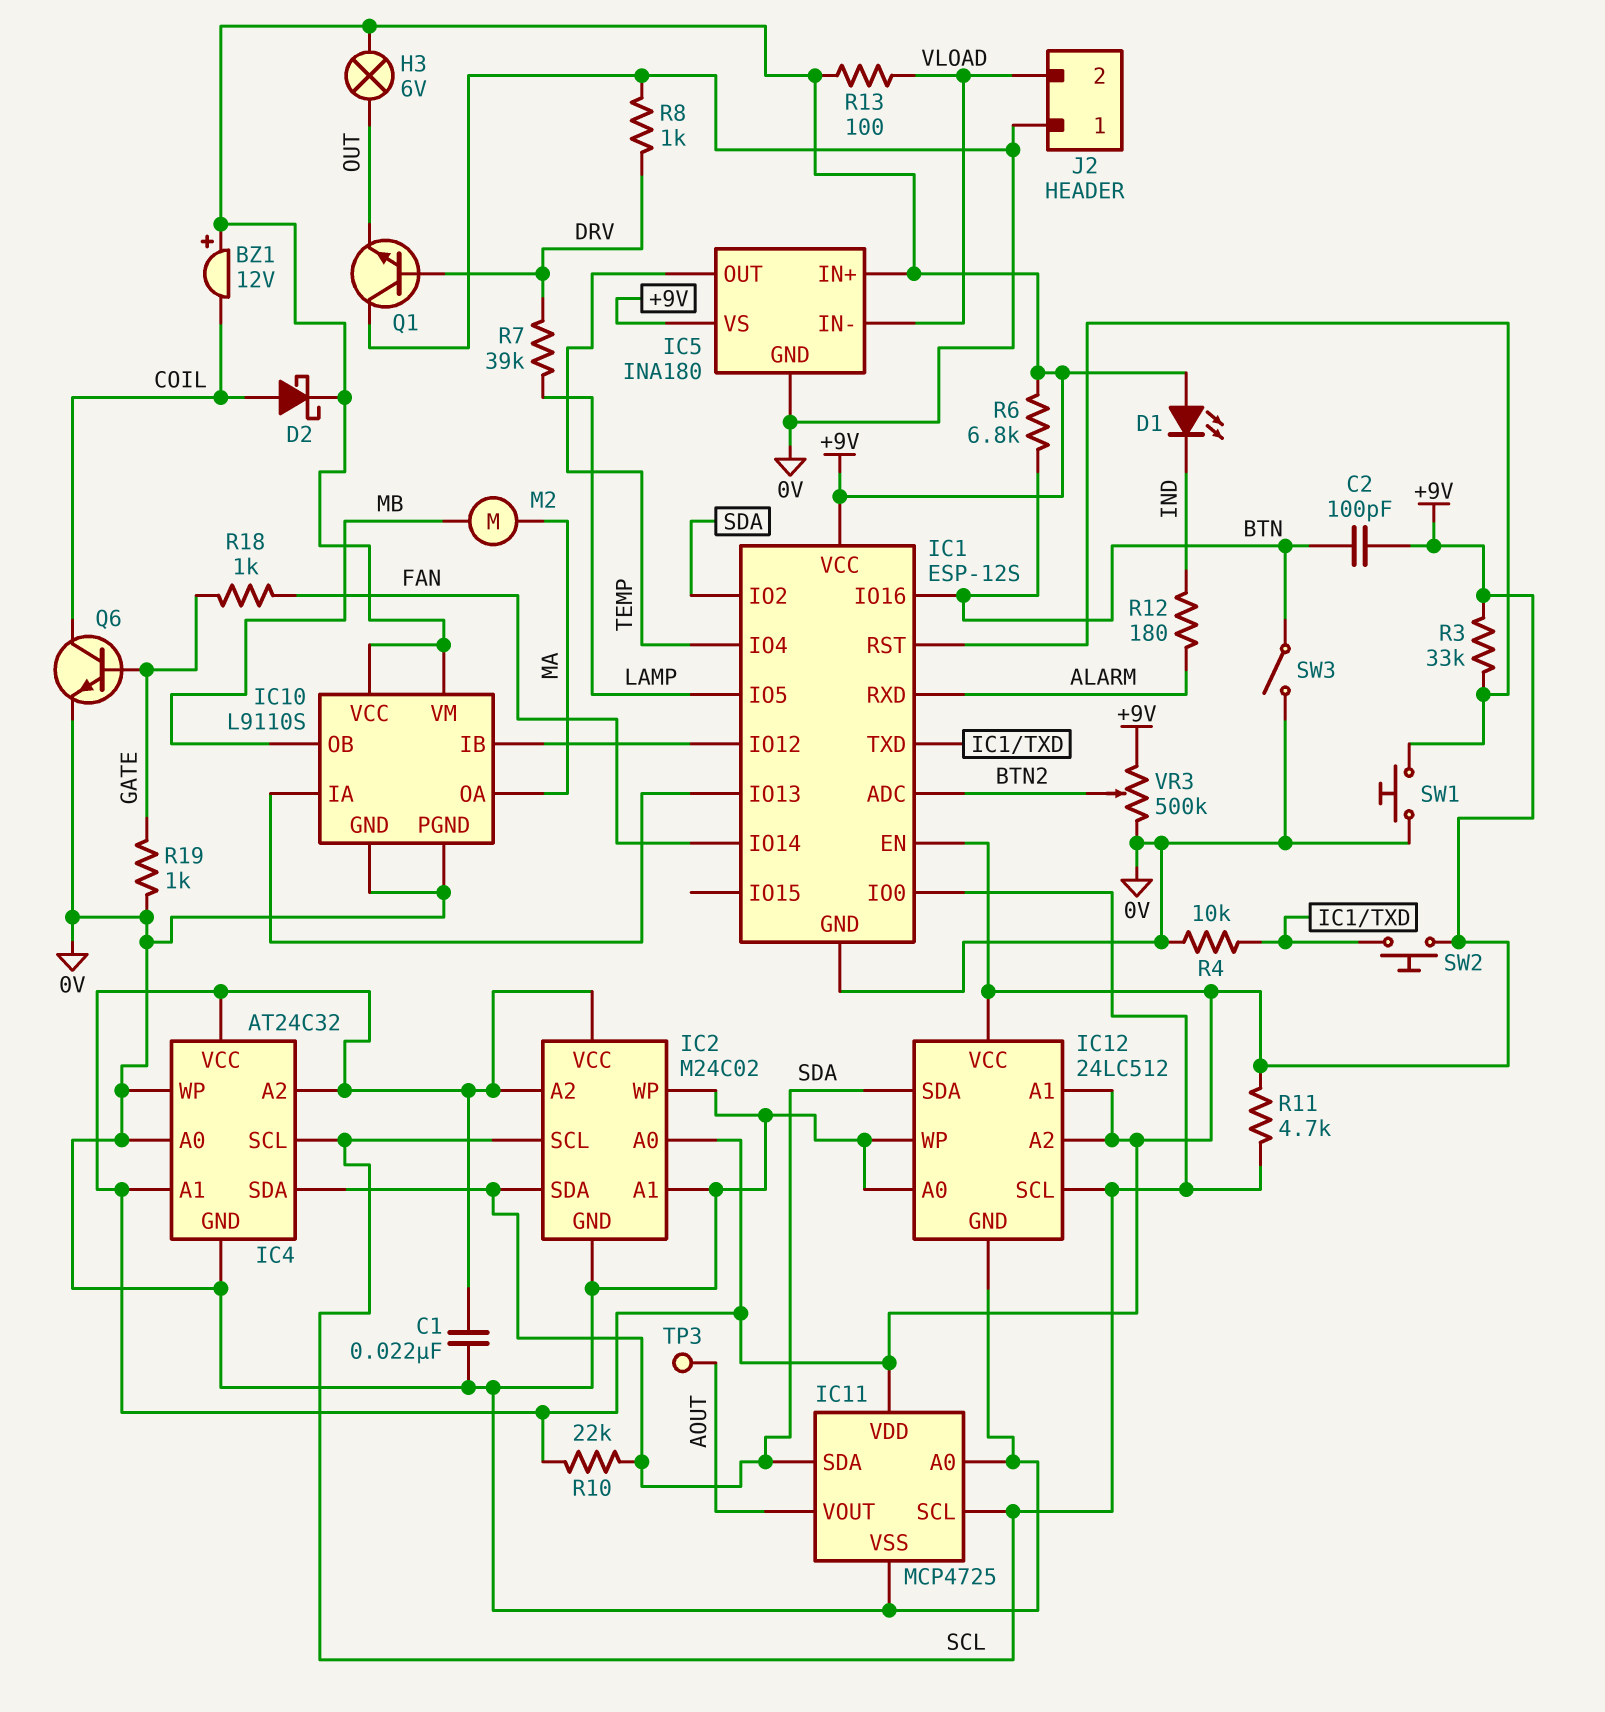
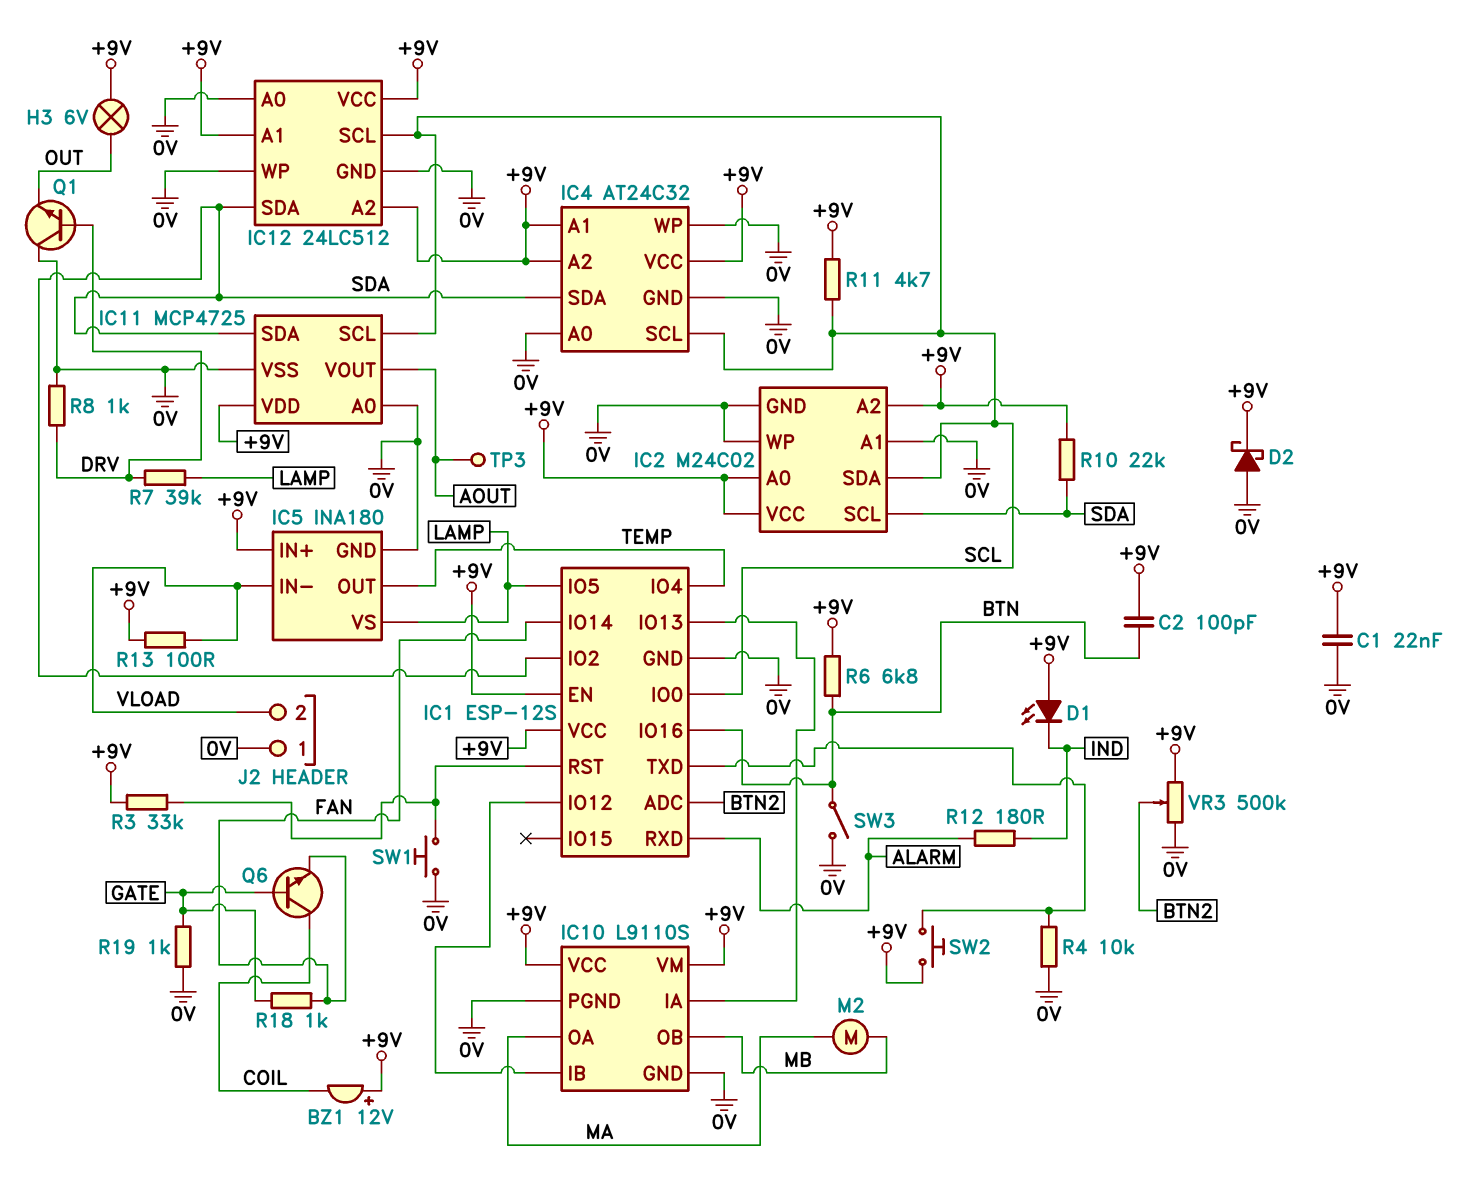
D2: schottky (A COIL, K +9V) -> schottky (A 0V, K +9V)
IC2 pin SCL: SCL -> SDA
IC2 pin SDA: SDA -> SCL
IC5 pin VS: +9V -> LAMP
Q6: NPN (B GATE, C COIL, E 0V) -> NPN (B GATE, C COIL, E FAN)

